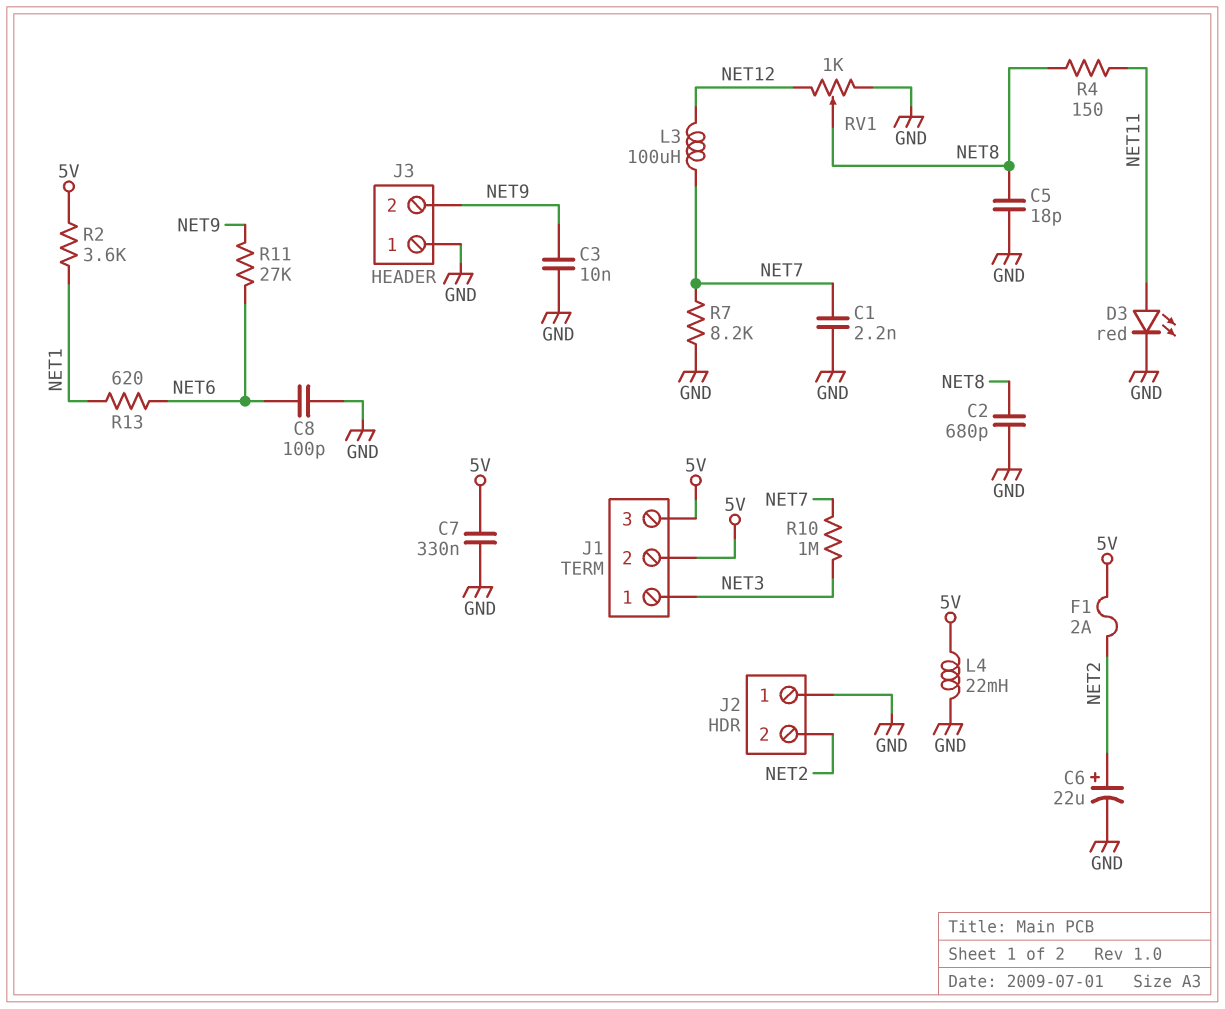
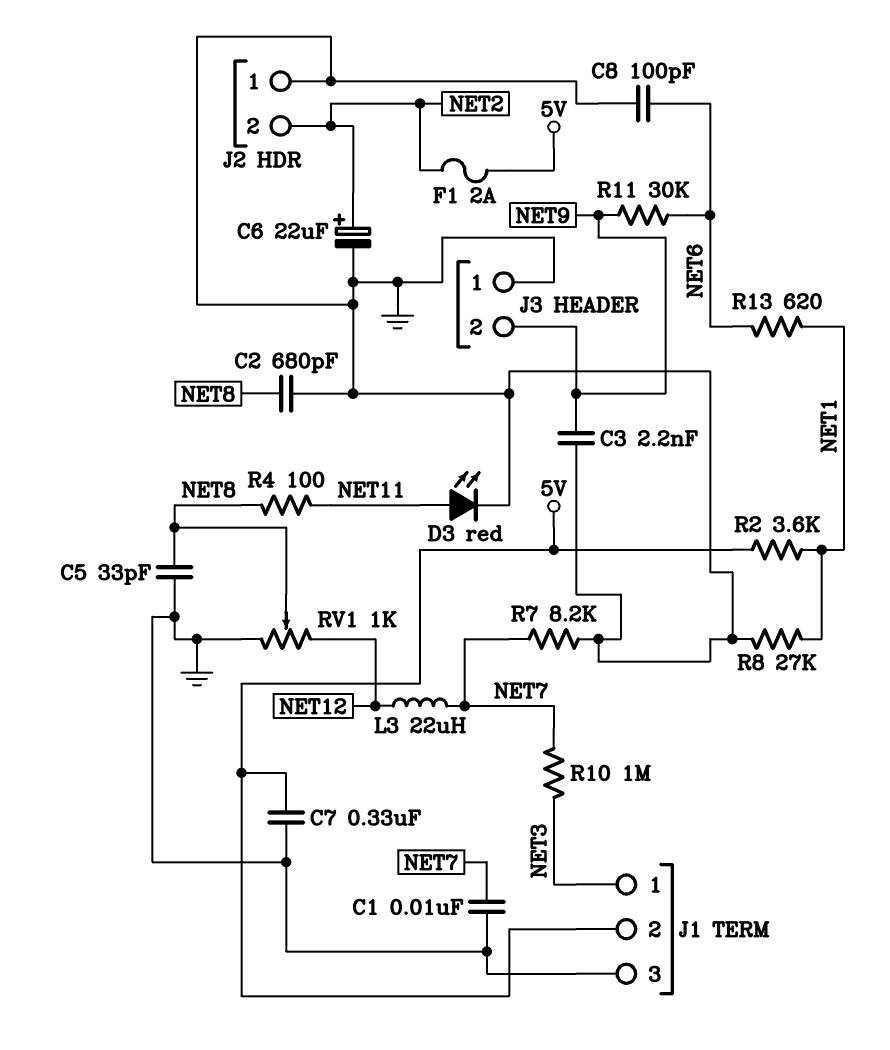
C1: 2.2nF (GND, NET7) -> 10nF (GND, NET7)
C3: 10nF (GND, NET9) -> 2.2nF (GND, NET9)
C5: 18pF (GND, NET8) -> 33pF (GND, NET8)
J1 pin 3: 5V -> GND
L3: 100uH (NET7, NET12) -> 22uH (NET7, NET12)
L4: 22mH (5V, GND) -> none
R4: 150 (NET8, NET11) -> 100 (NET8, NET11)
R8: none -> 27k (GND, NET1)
R11: 27k (NET6, NET9) -> 30k (NET6, NET9)

